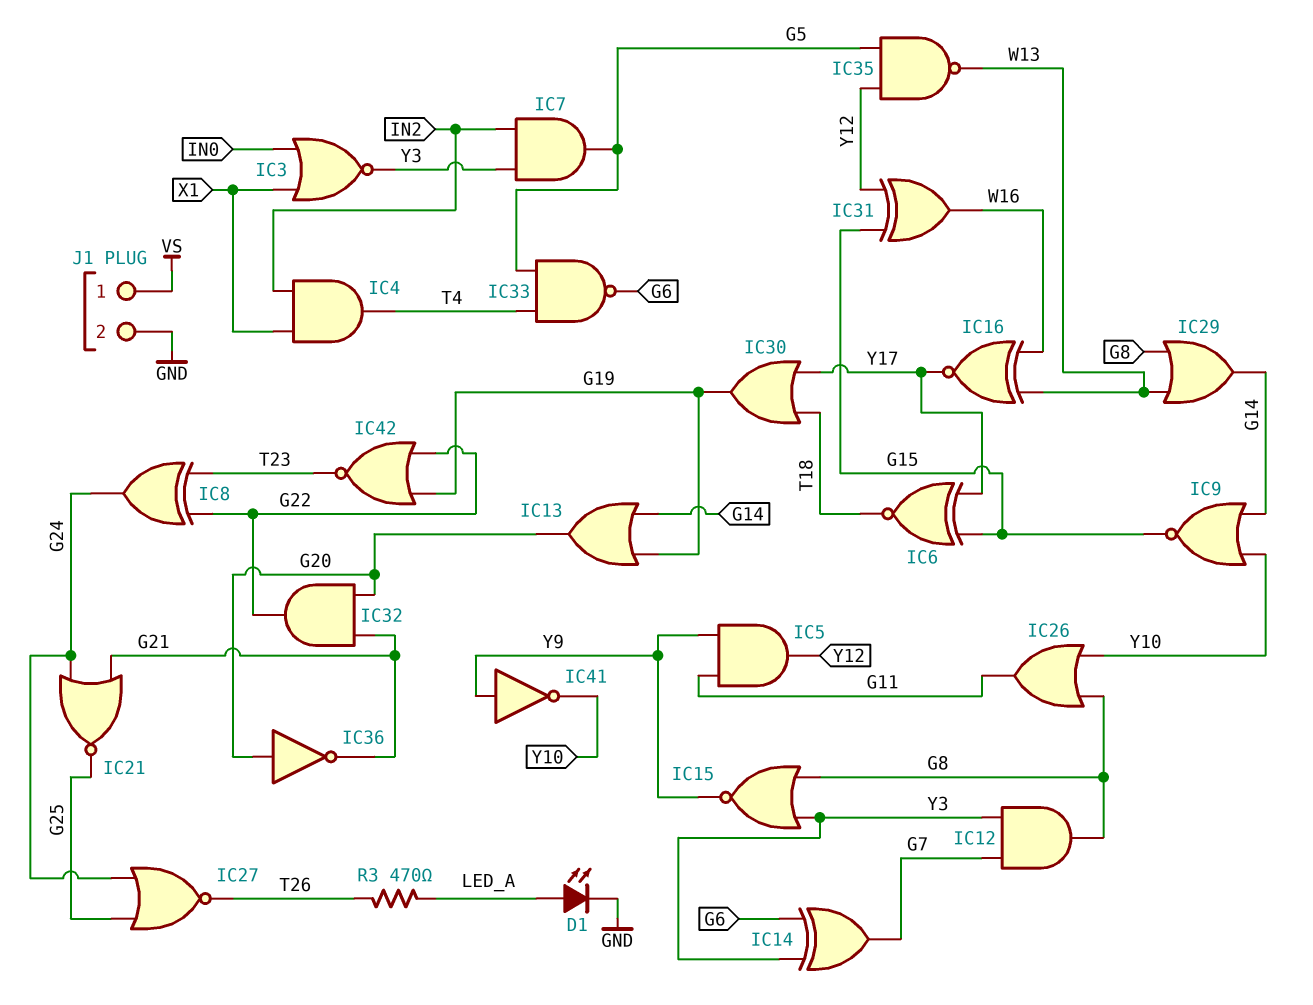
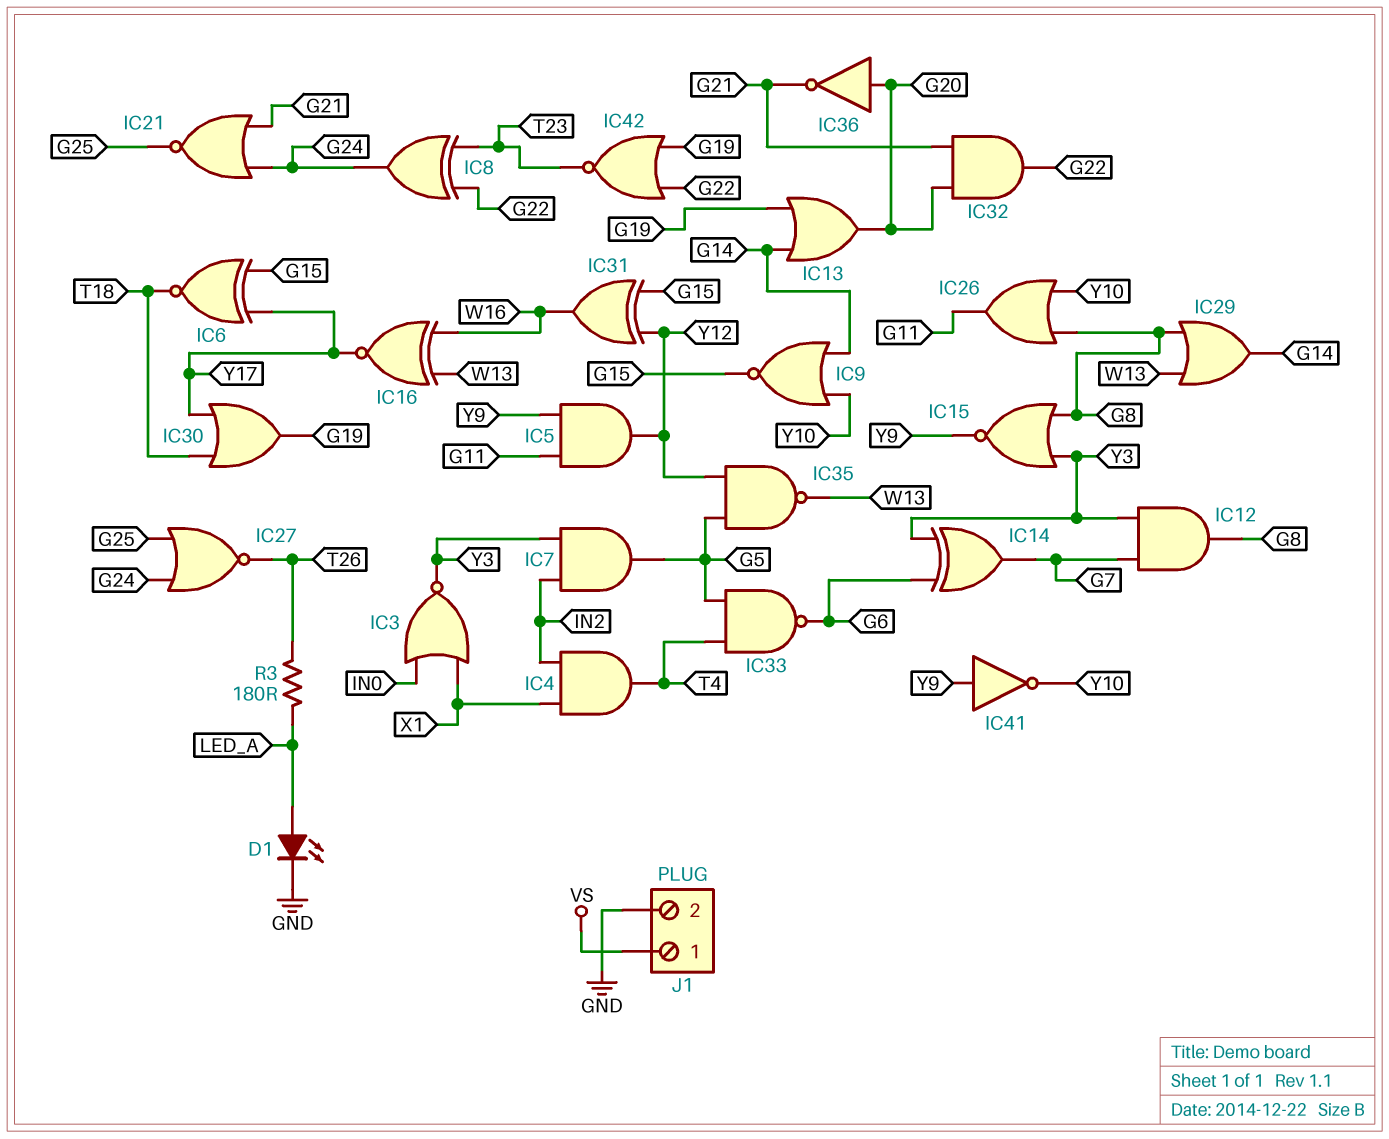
R3: 470 (LED_A, T26) -> 180 (LED_A, T26)

